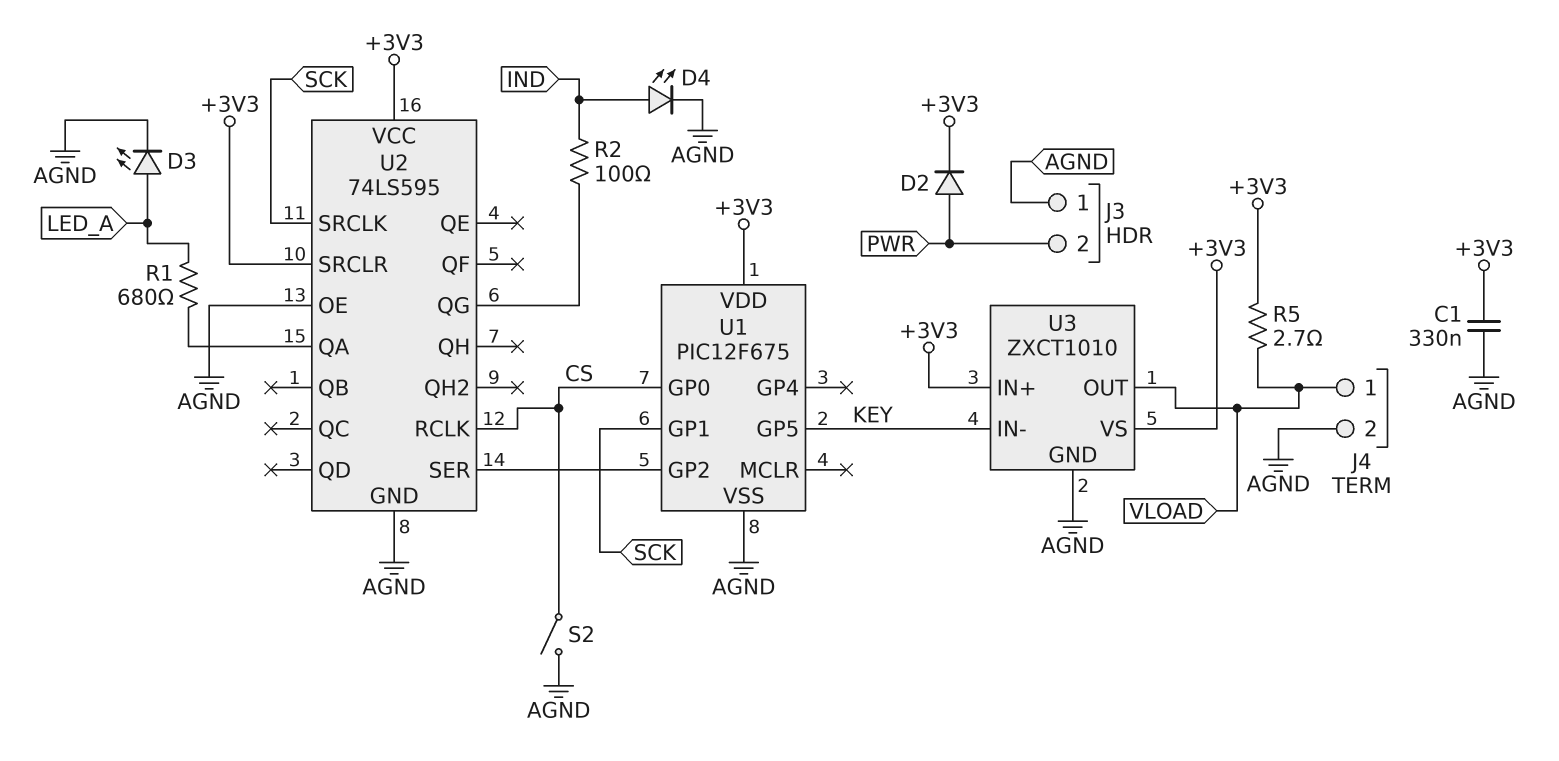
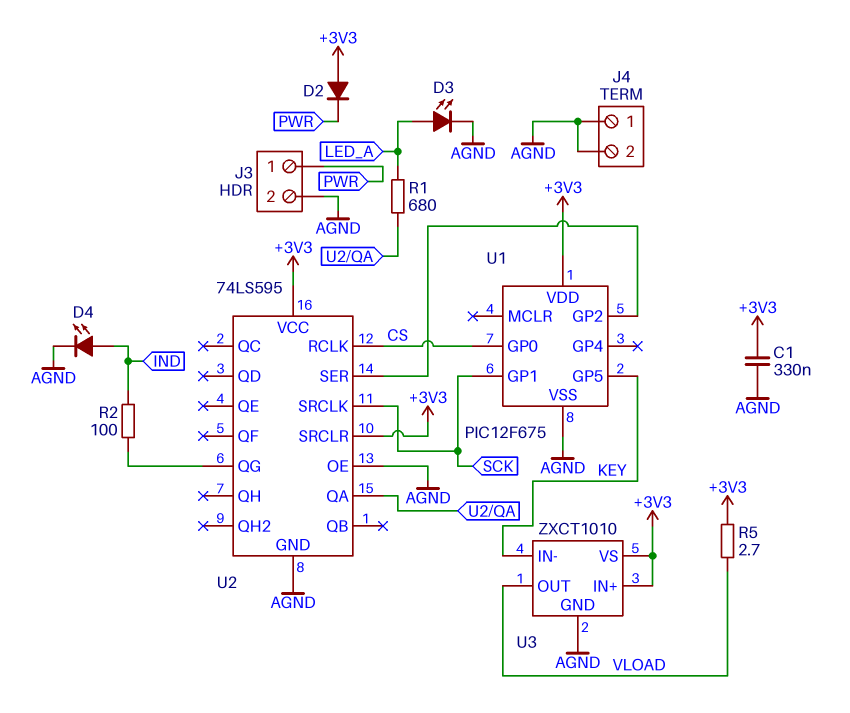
D2: diode (A PWR, K +3V3) -> diode (A +3V3, K PWR)
J3 pin 1: AGND -> PWR
J3 pin 2: PWR -> AGND
J4 pin 1: VLOAD -> AGND
S2: switch (AGND, CS) -> none

